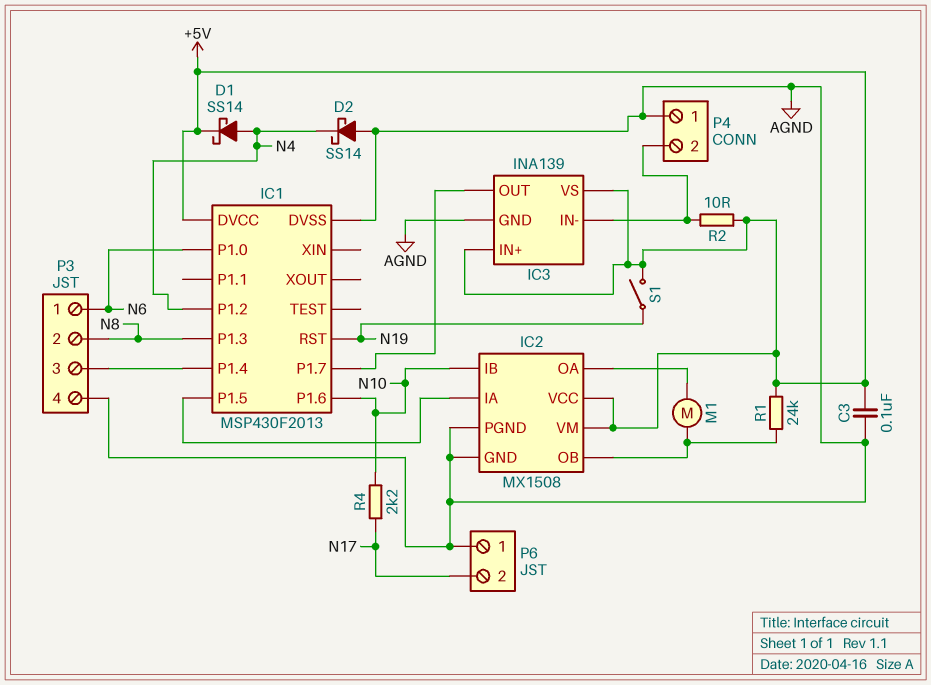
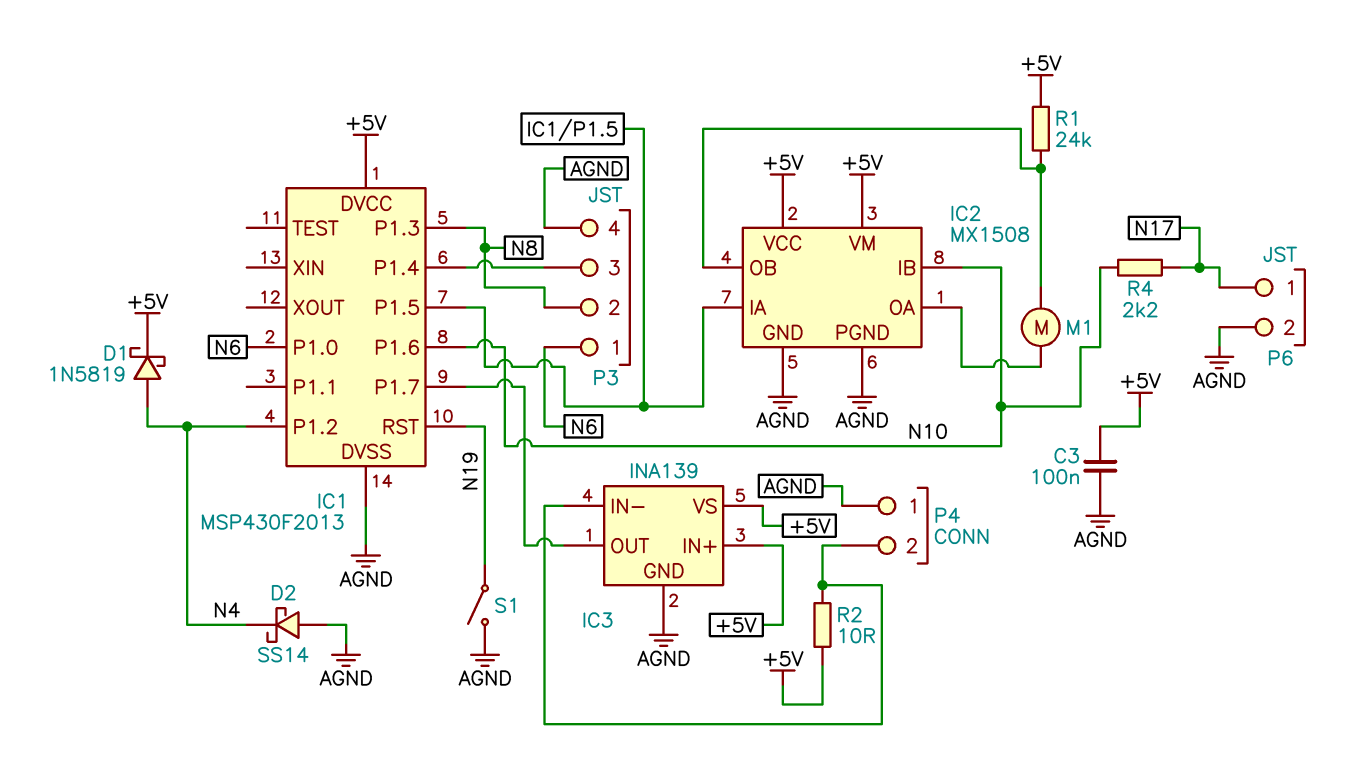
D1: schottky SS14 (A N4, K +5V) -> schottky 1N5819 (A N4, K +5V)
P6 pin 1: AGND -> N17
P6 pin 2: N17 -> AGND
S1: switch (+5V, N19) -> switch (AGND, N19)

